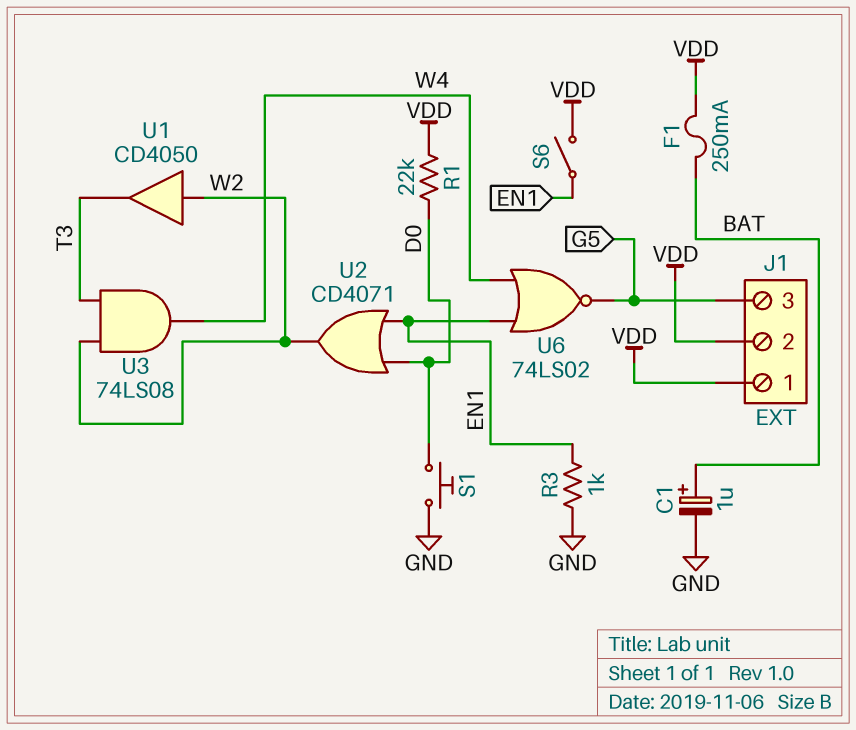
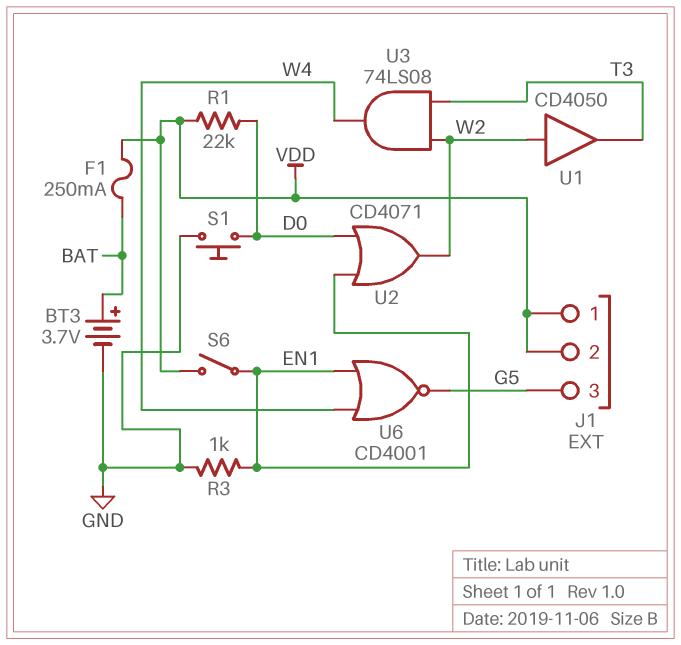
BT3: none -> 3.7V (plus BAT, minus GND)
C1: 1uF (plus BAT, minus GND) -> none
U6: NOR 74LS02 (in EN1, in W4, out G5) -> NOR CD4001 (in EN1, in W4, out G5)

